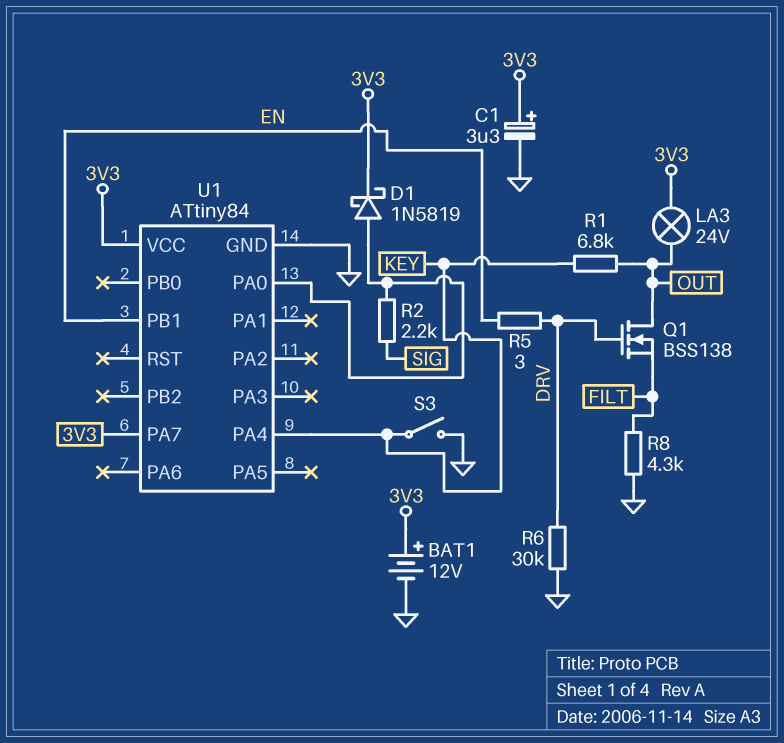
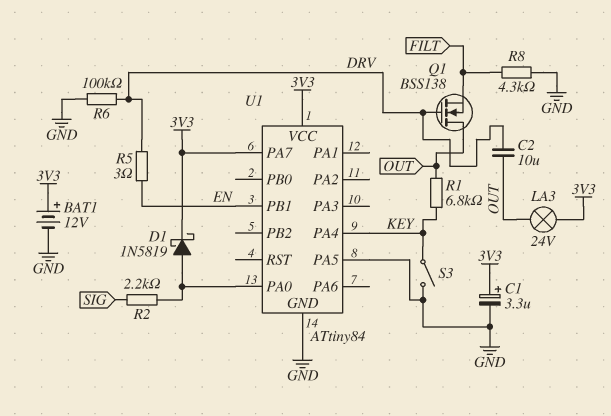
C2: none -> 10uF (DRV, OUT)
R6: 30k (DRV, GND) -> 100k (DRV, GND)
U1 pin PA5: none -> GND

